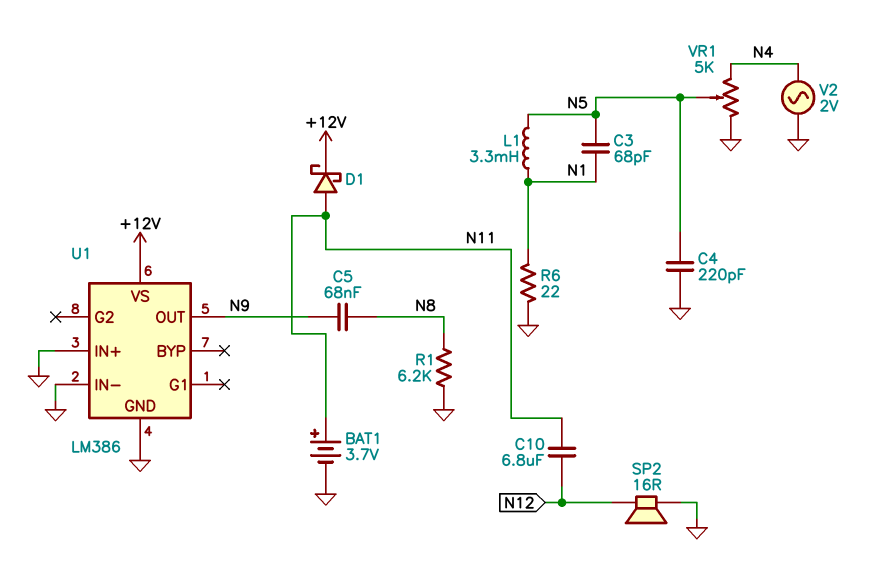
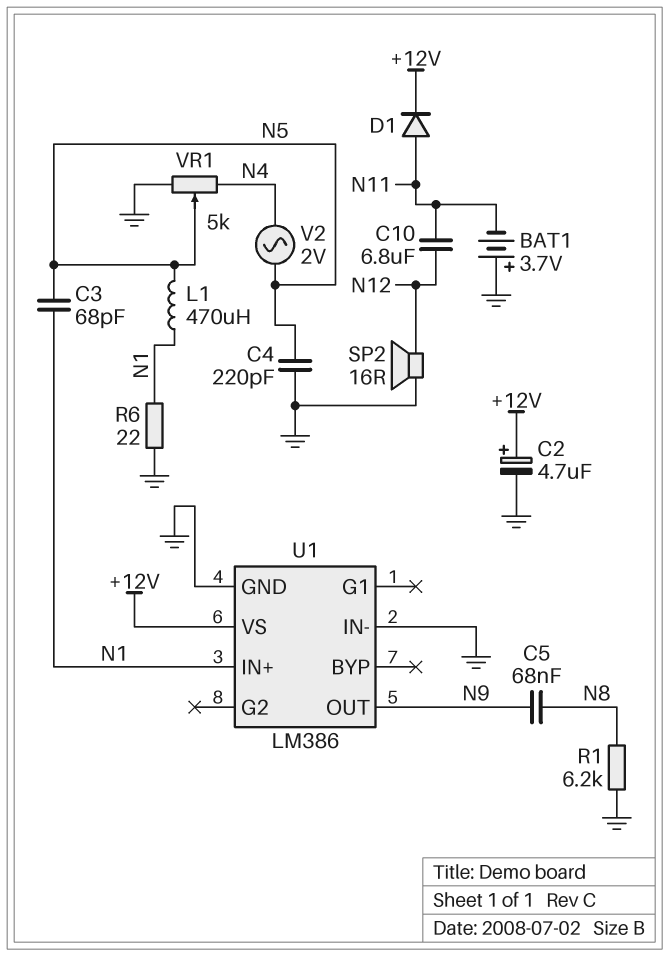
BAT1: 3.7V (plus N11, minus GND) -> 3.7V (plus GND, minus N11)
C2: none -> 4.7uF (plus +12V, minus GND)
D1: schottky (A N11, K +12V) -> diode (A N11, K +12V)
L1: 3.3mH (N1, N5) -> 470uH (N1, N5)
U1 pin IN+: GND -> N1
V2: AC 2V (GND, N4) -> AC 2V (N4, N5)

